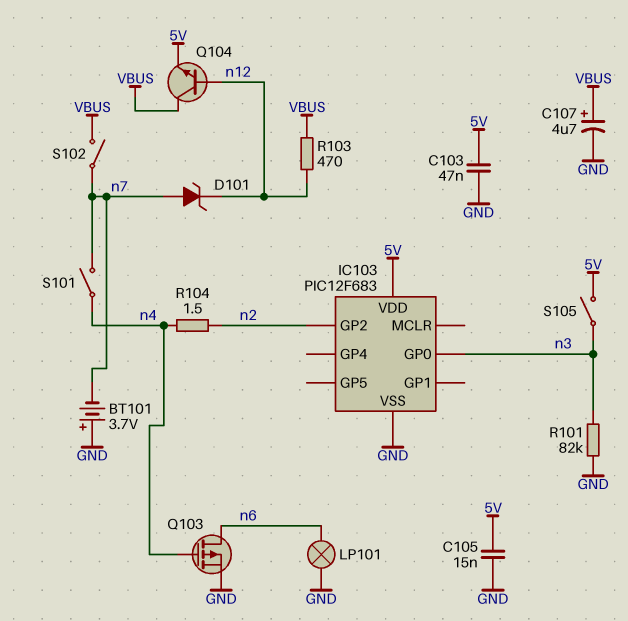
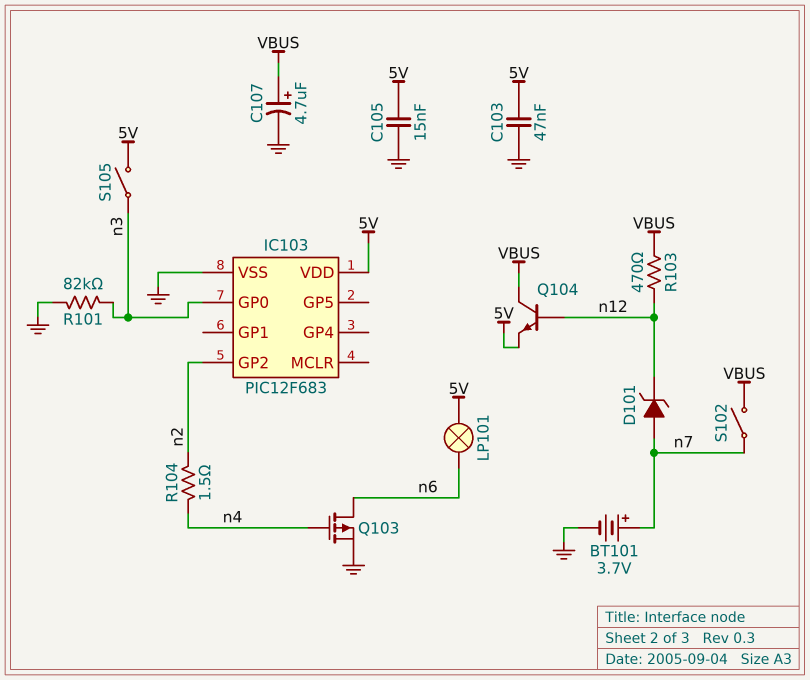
BT101: 3.7V (plus GND, minus n7) -> 3.7V (plus n7, minus GND)
LP101: lamp (GND, n6) -> lamp (5V, n6)
S101: switch (n4, n7) -> none

